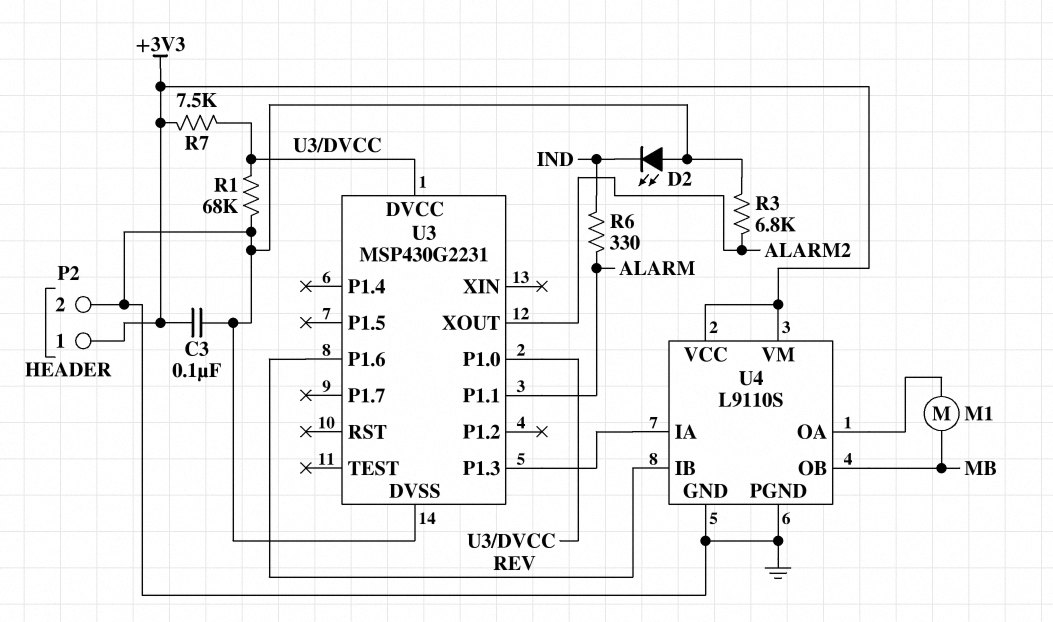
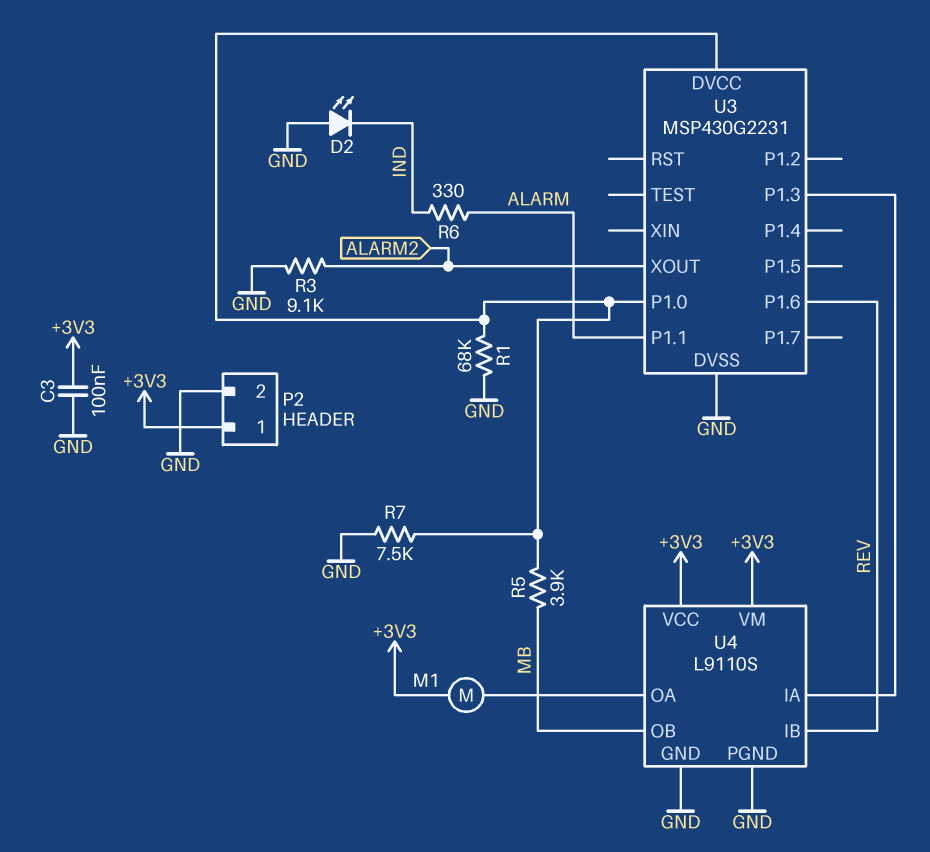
M1: motor (MB, U4/OA) -> motor (+3V3, U4/OA)
R3: 6.8k (ALARM2, GND) -> 9.1k (ALARM2, GND)
R5: none -> 3.9k (MB, U3/DVCC)
R7: 7.5k (+3V3, U3/DVCC) -> 7.5k (GND, U3/DVCC)

